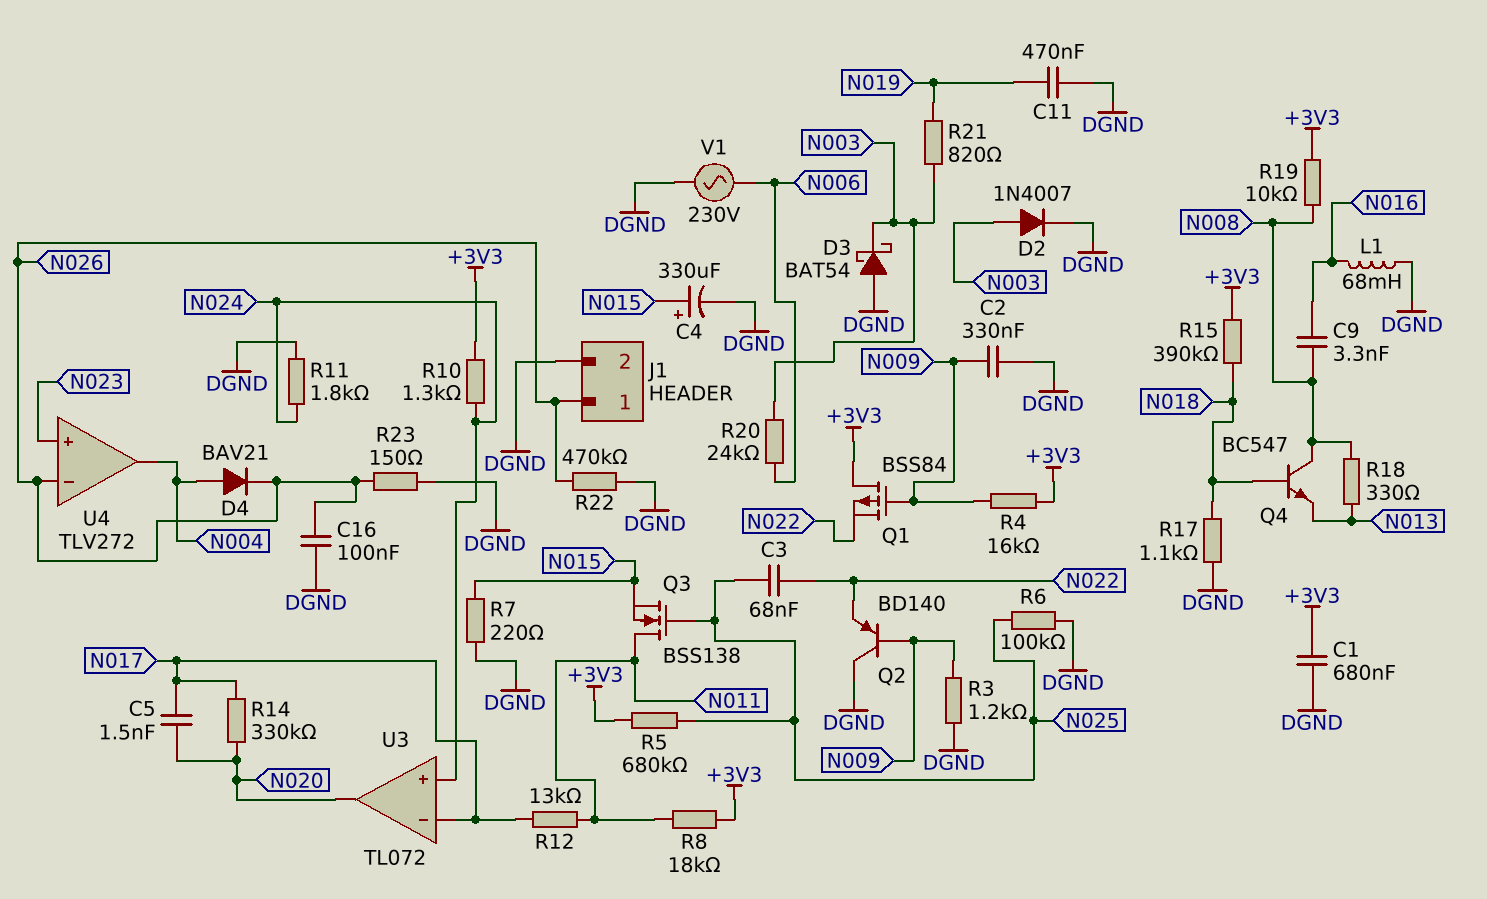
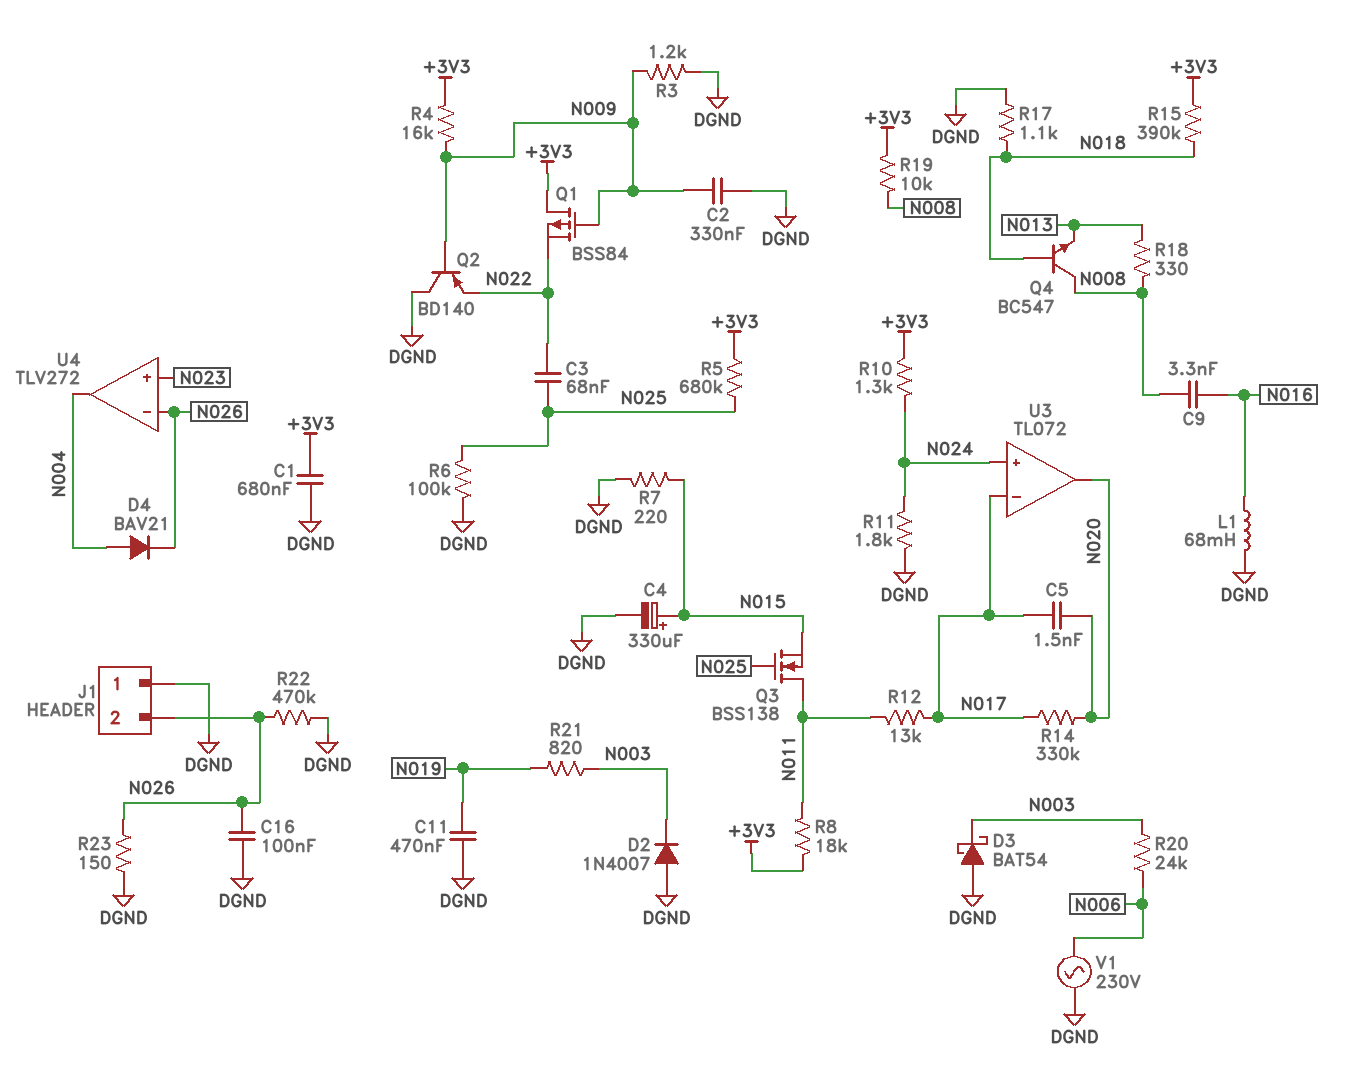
D2: diode 1N4007 (A N003, K DGND) -> diode 1N4007 (A DGND, K N003)
J1 pin 1: N026 -> DGND
J1 pin 2: DGND -> N026

